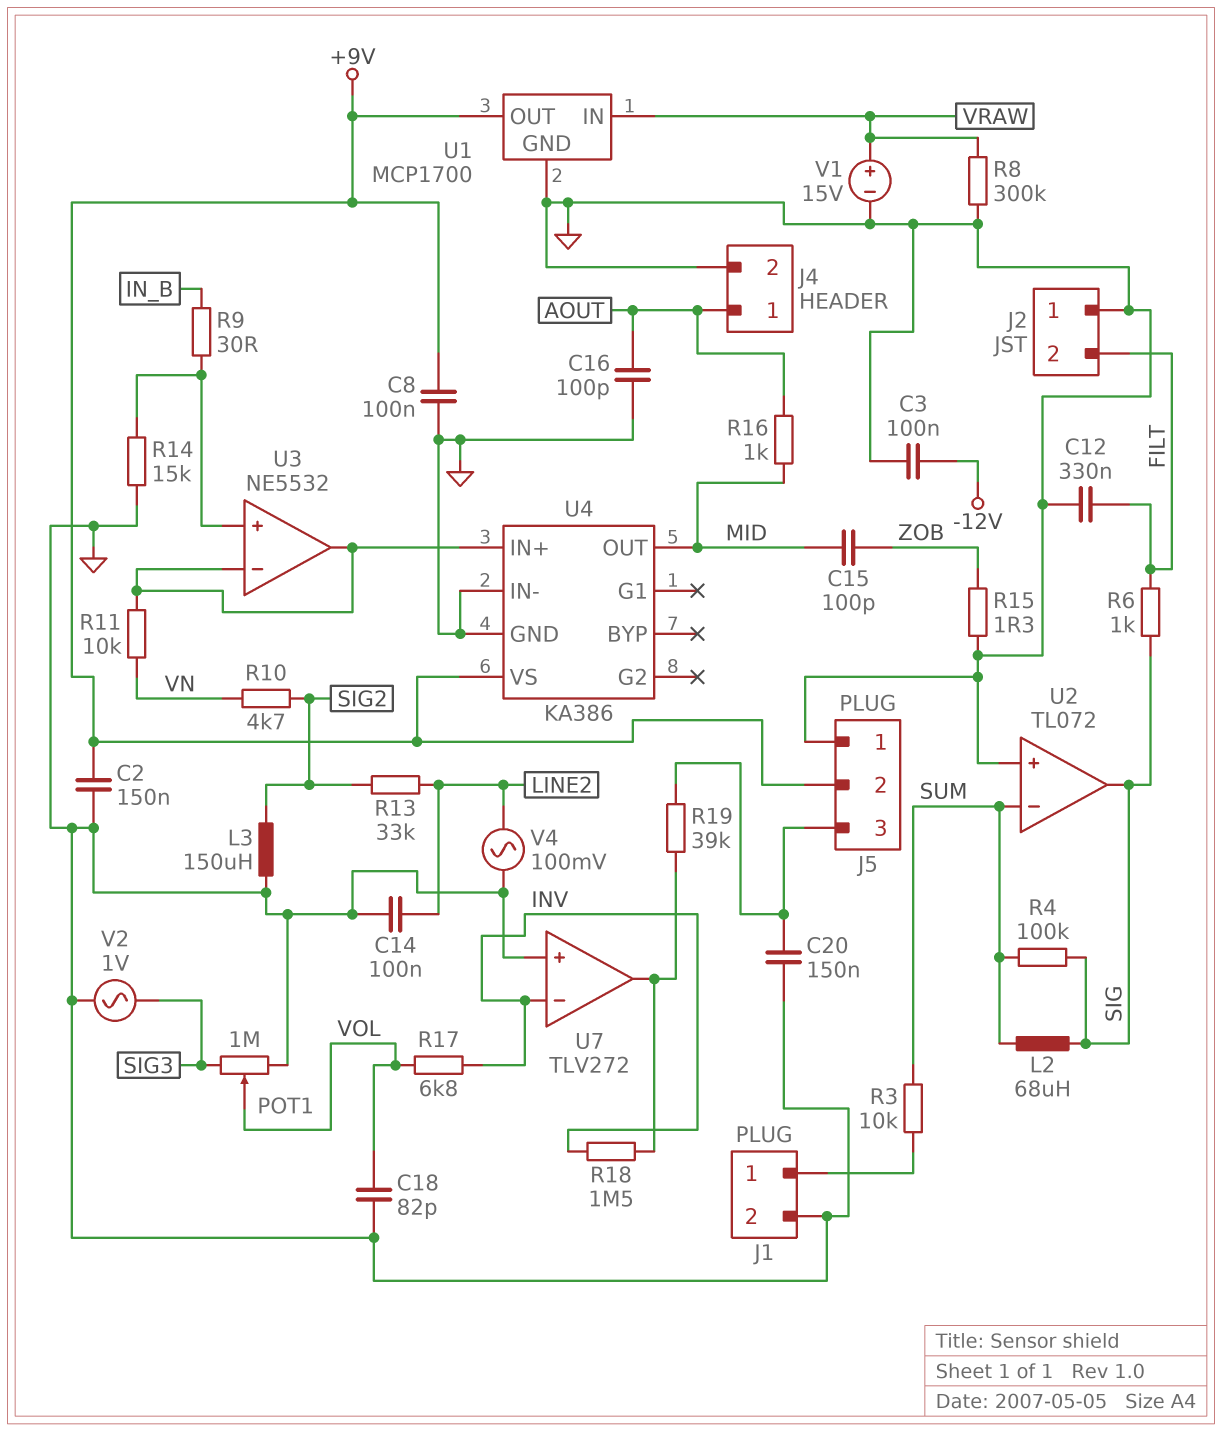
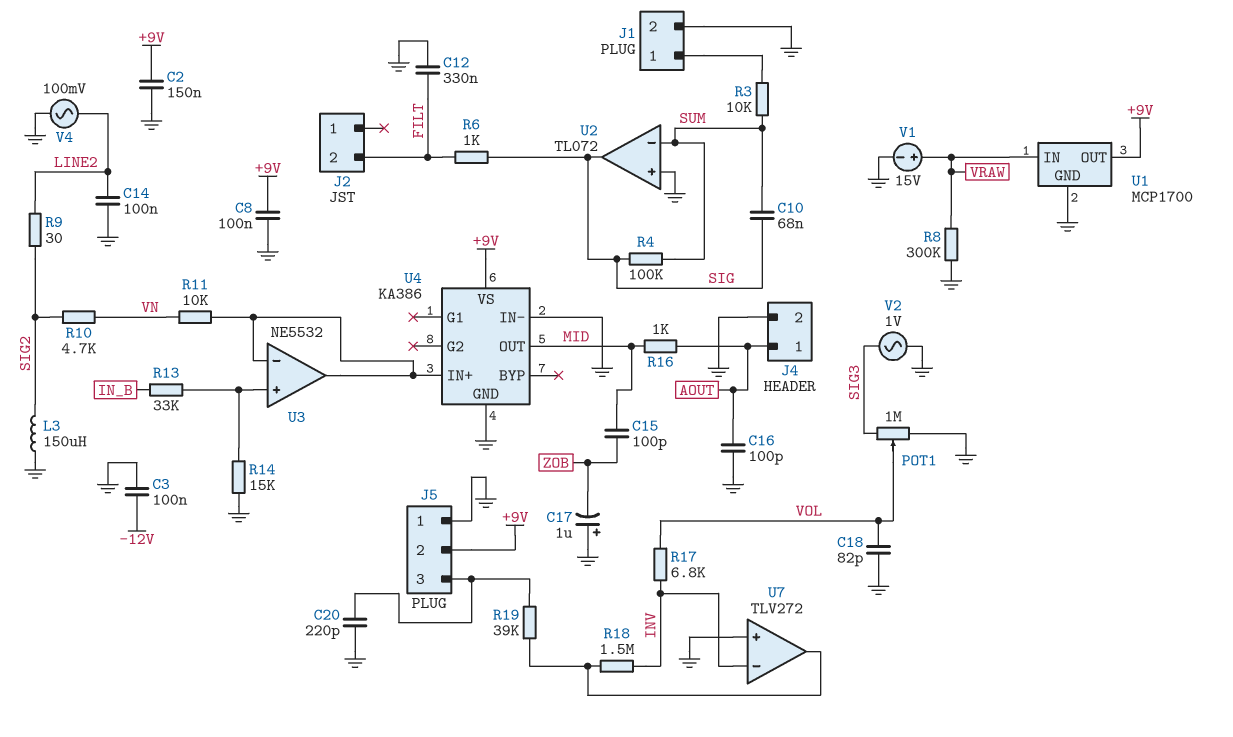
C10: none -> 68nF (SIG, SUM)
C17: none -> 1uF (plus GND, minus ZOB)
C20: 150nF (GND, J5/3) -> 220pF (GND, J5/3)
J2 pin 1: GND -> none
L2: 68uH (SIG, SUM) -> none
R9: 30 (IN_B, U3/in+) -> 30 (LINE2, SIG2)
R13: 33k (LINE2, SIG2) -> 33k (IN_B, U3/in+)
R15: 1.3 (GND, ZOB) -> none

